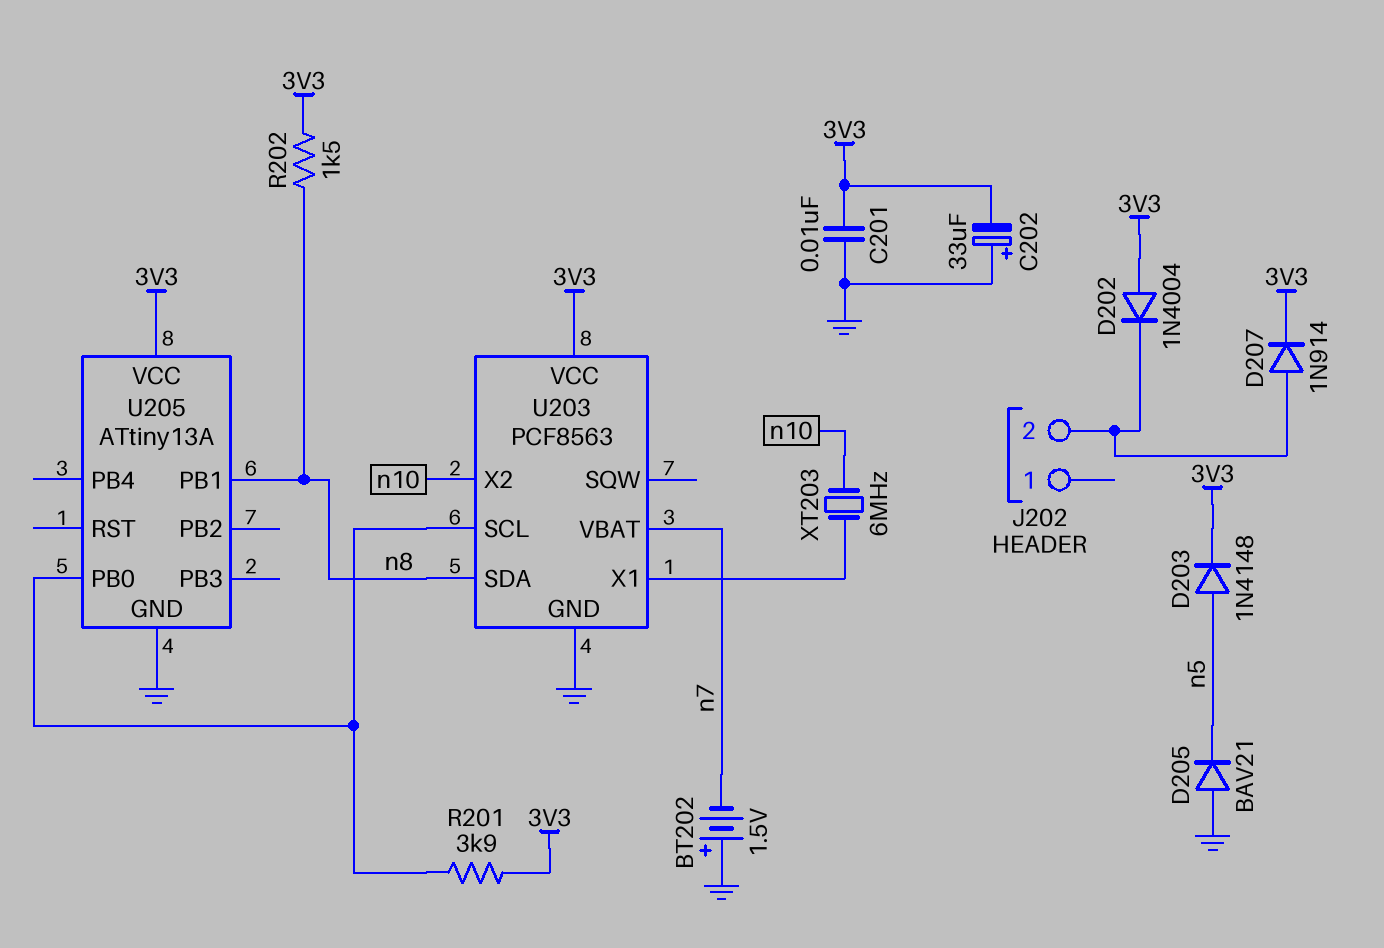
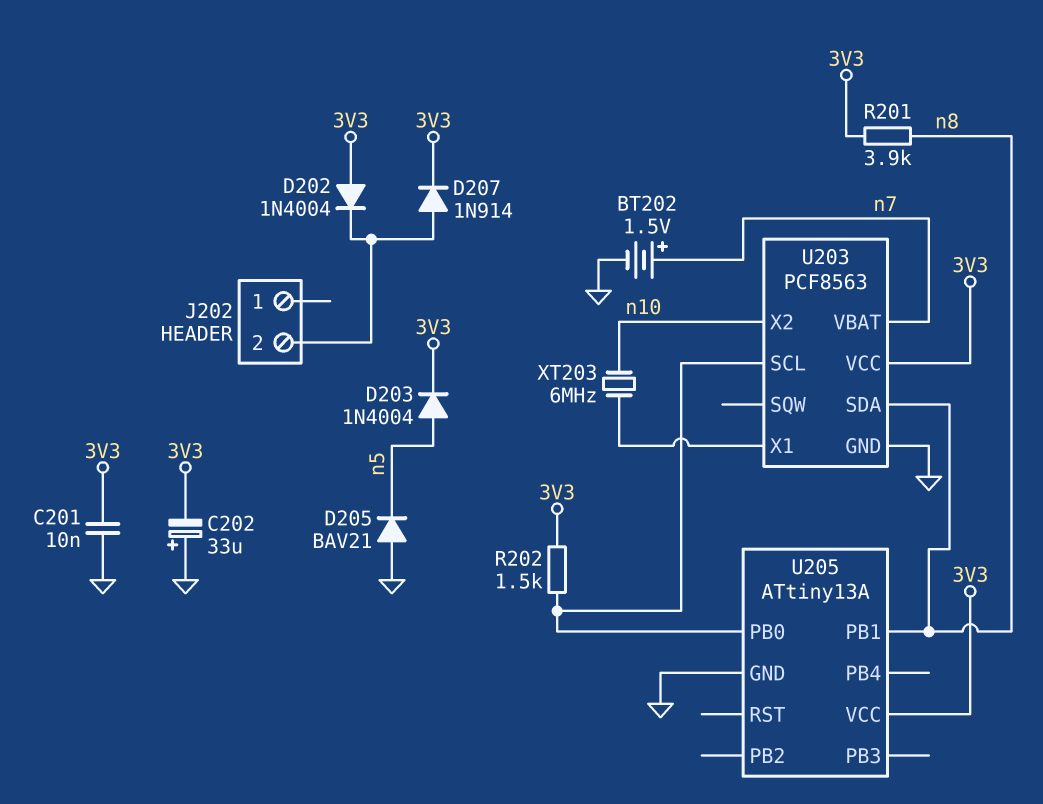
BT202: 1.5V (plus GND, minus n7) -> 1.5V (plus n7, minus GND)
D203: diode 1N4148 (A n5, K 3V3) -> diode 1N4004 (A n5, K 3V3)
R201: 3.9k (3V3, U203/SCL) -> 3.9k (3V3, n8)
R202: 1.5k (3V3, n8) -> 1.5k (3V3, U203/SCL)

